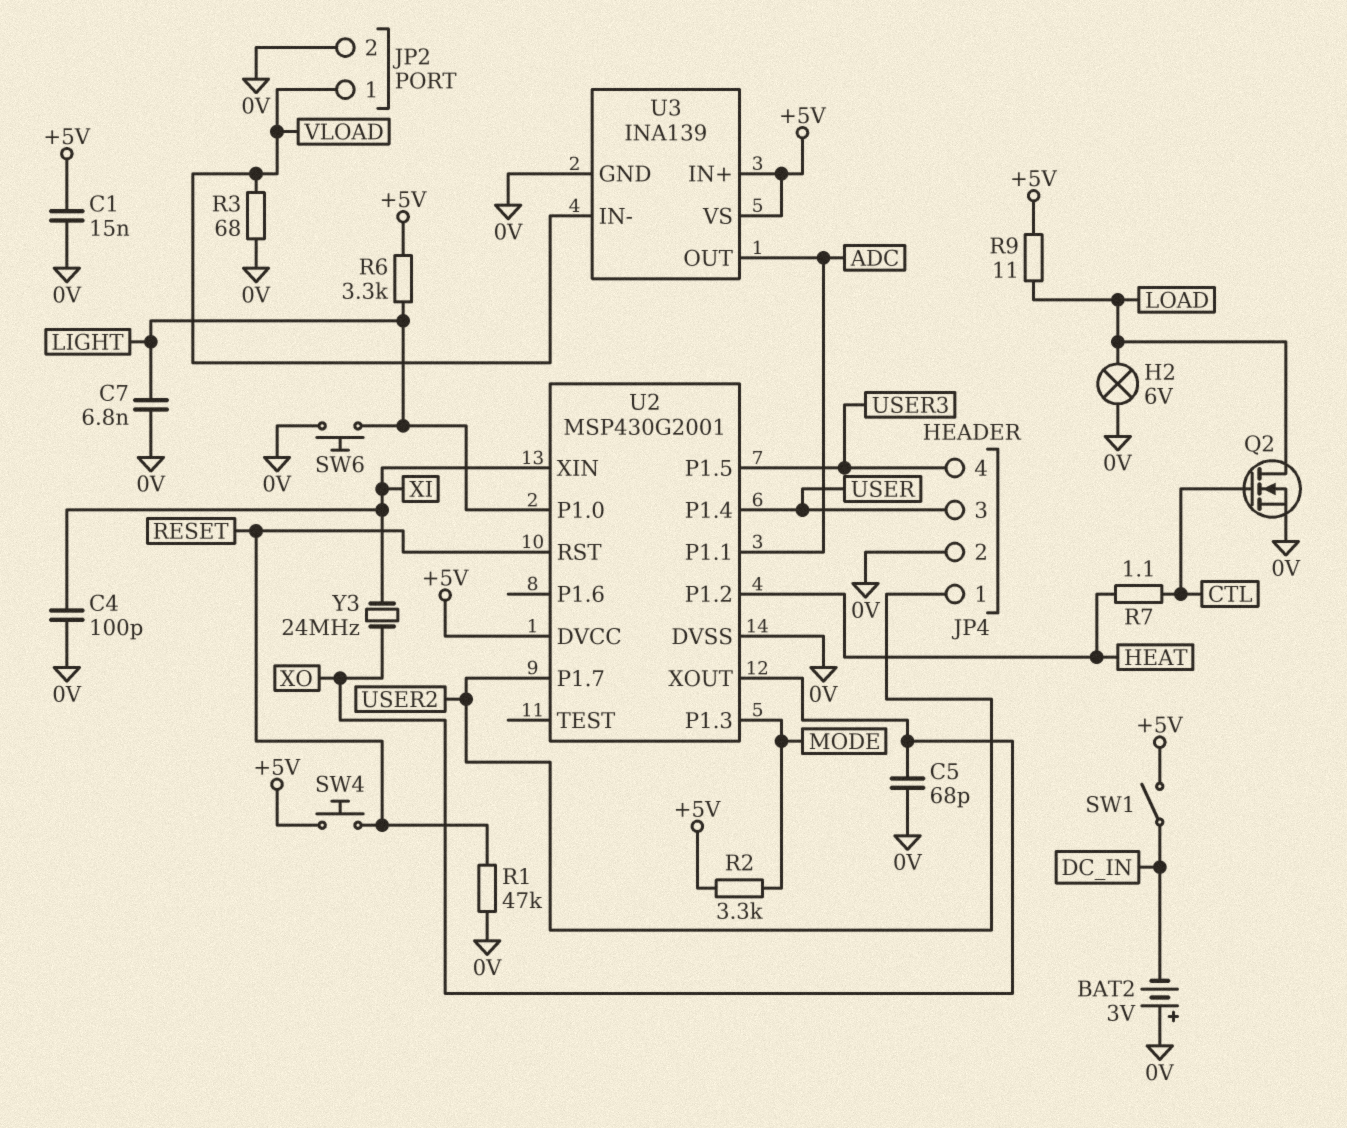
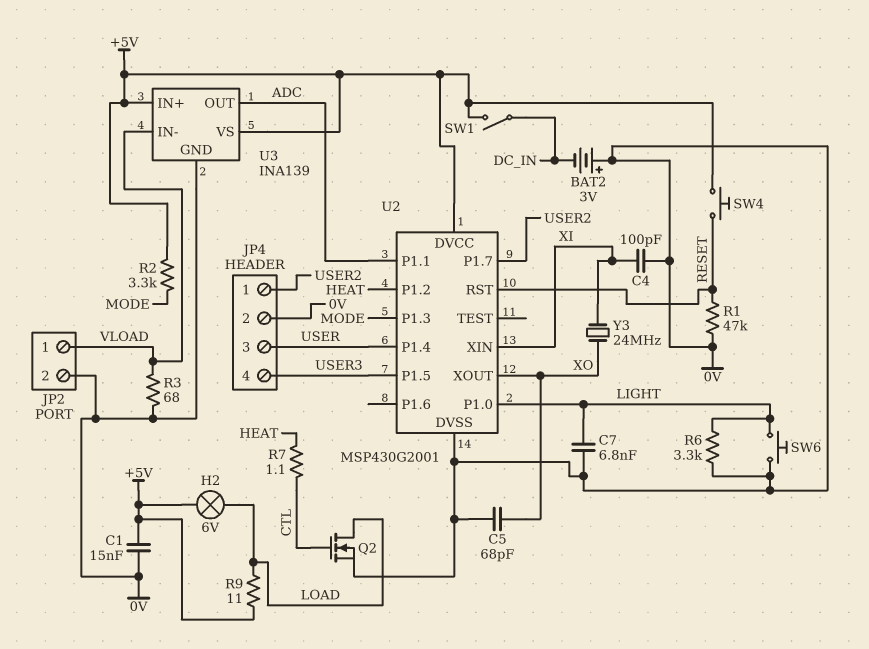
H2: lamp 6V (0V, LOAD) -> lamp 6V (+5V, LOAD)
R6: 3.3k (+5V, LIGHT) -> 3.3k (0V, LIGHT)

